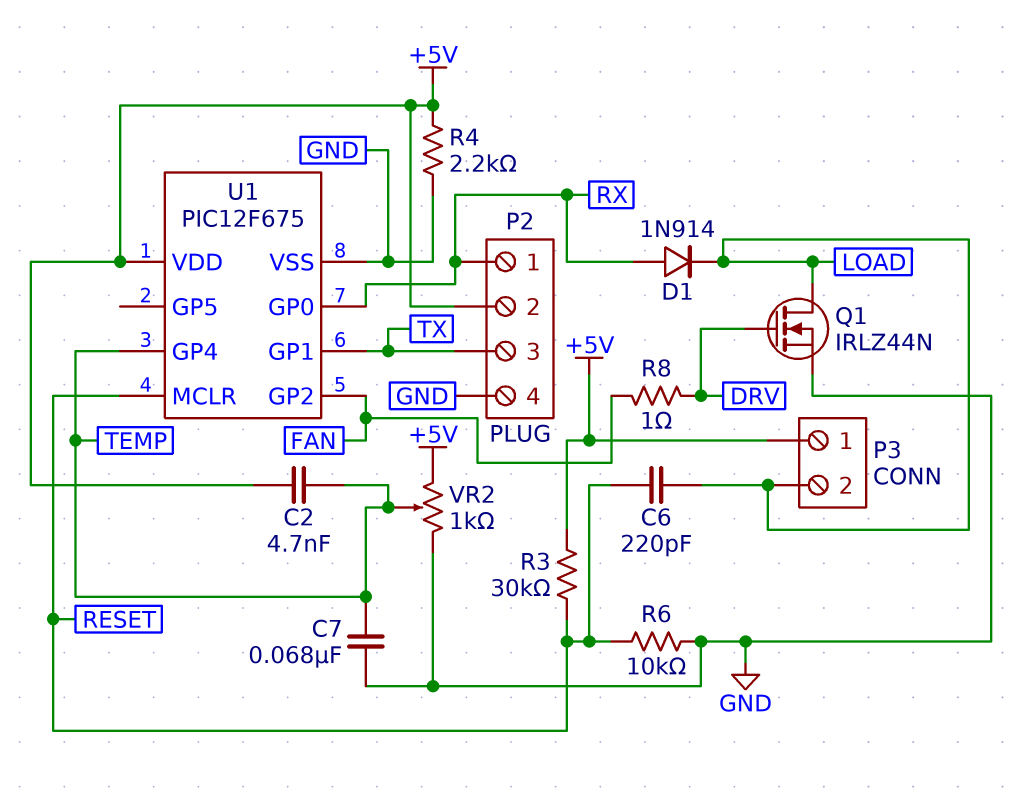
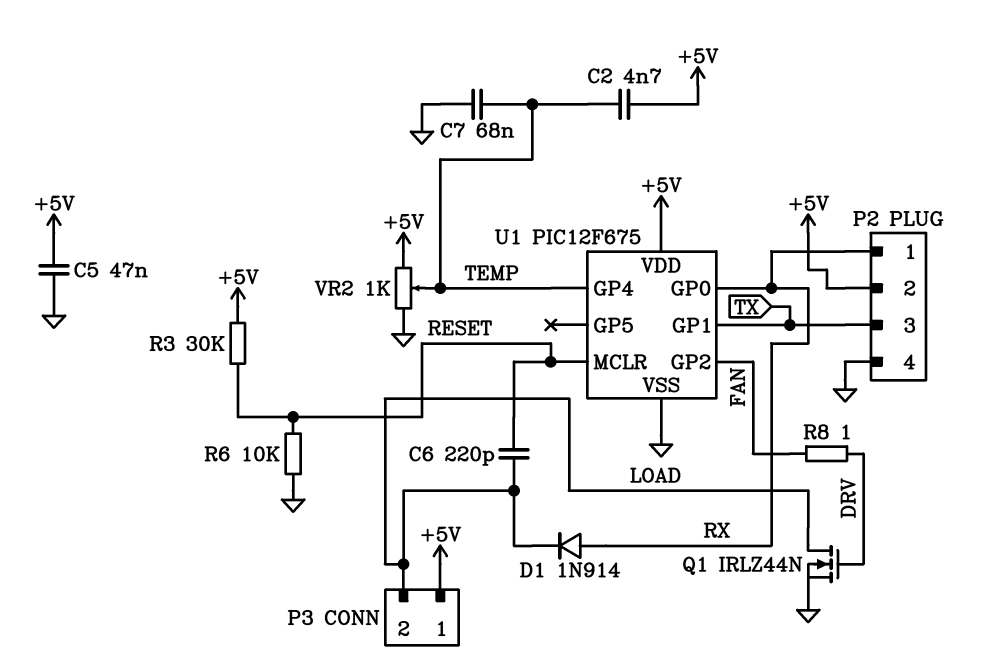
C5: none -> 47nF (+5V, GND)
R4: 2.2k (+5V, GND) -> none

